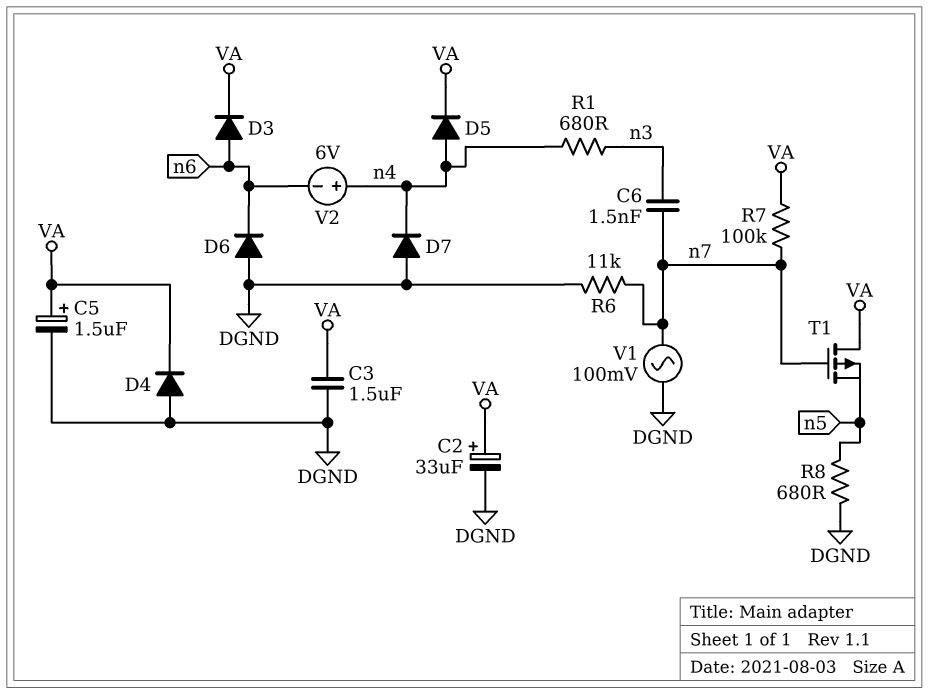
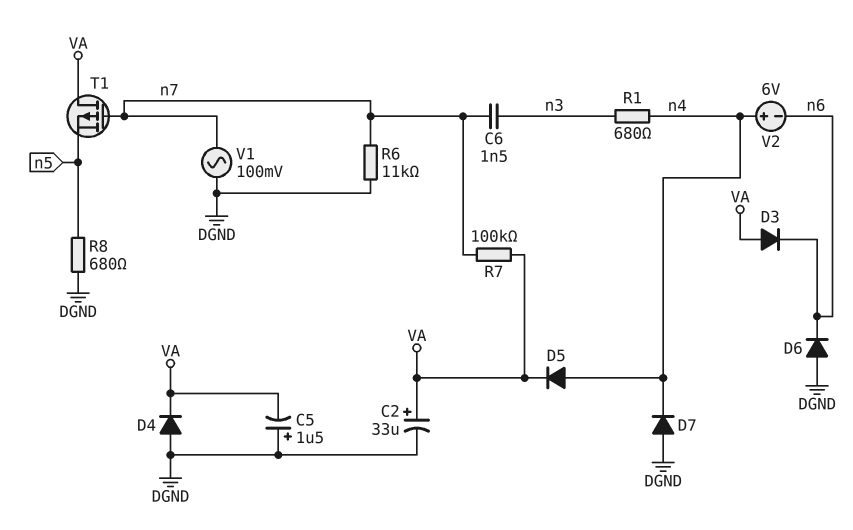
C3: 1.5uF (DGND, VA) -> none
C5: 1.5uF (plus VA, minus DGND) -> 1.5uF (plus DGND, minus VA)
D3: diode (A n6, K VA) -> diode (A VA, K n6)

